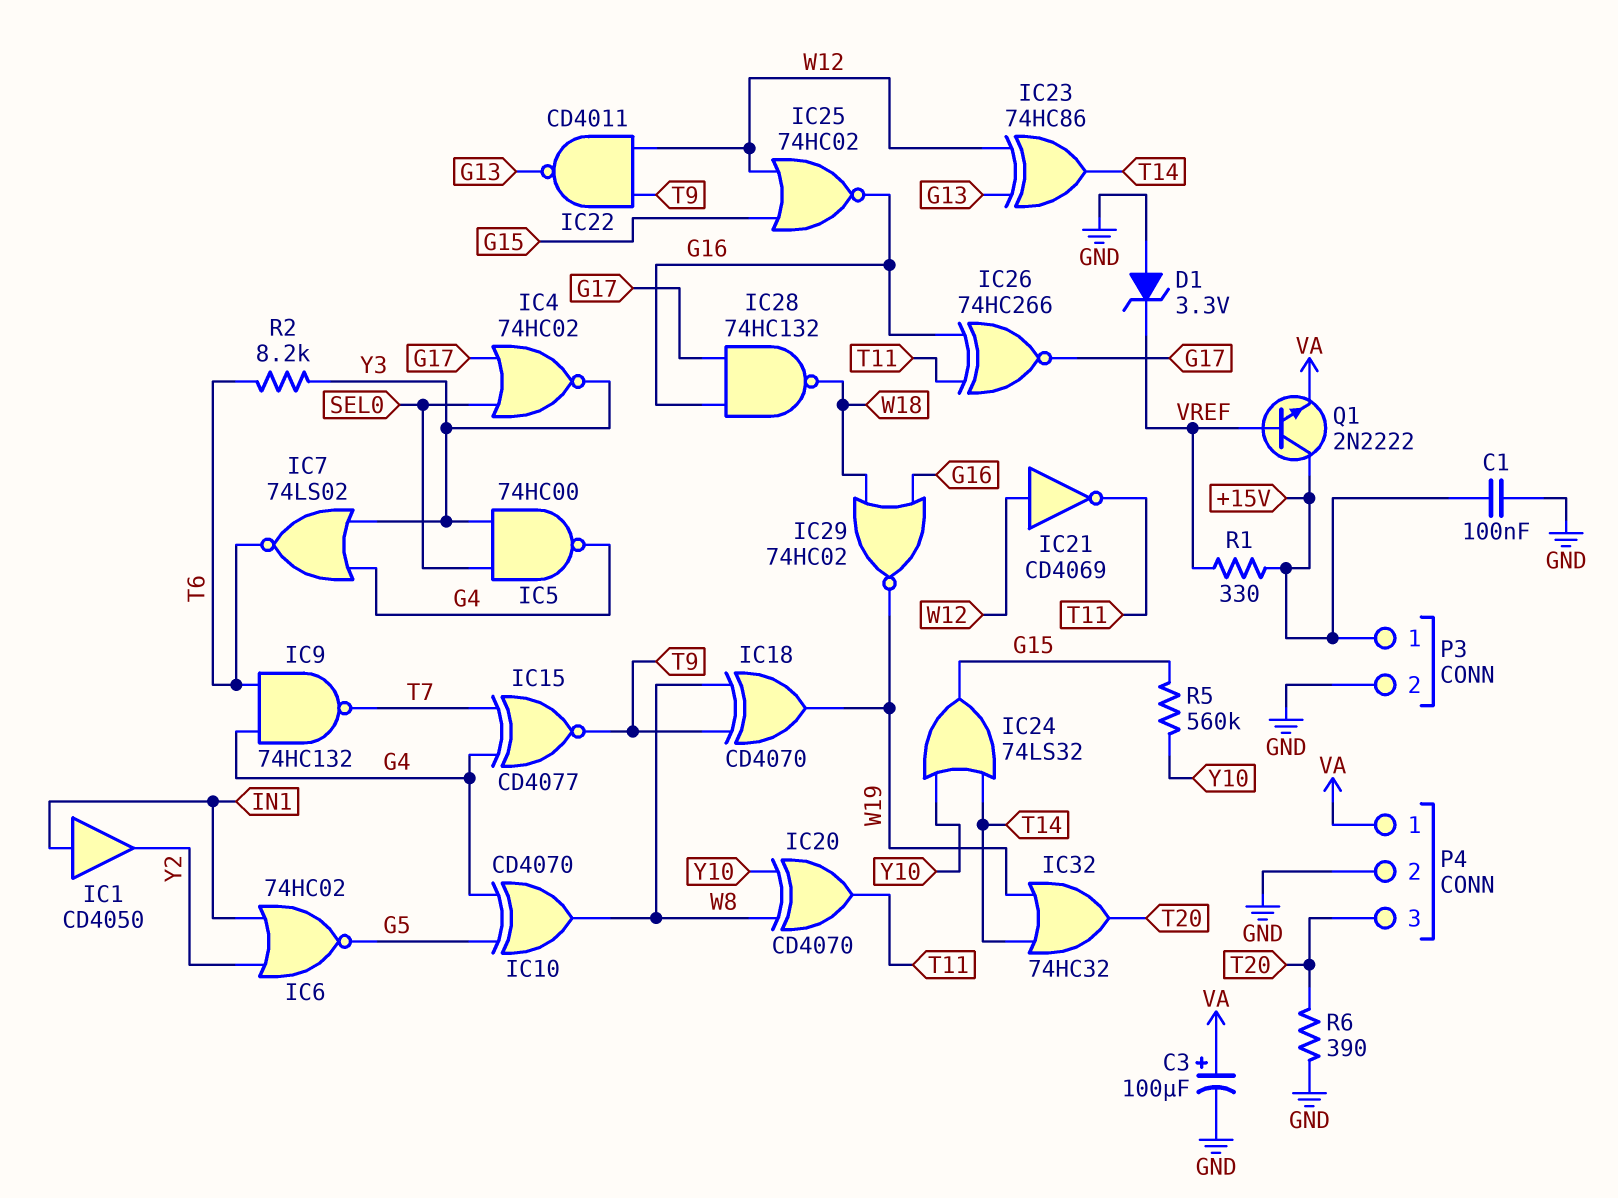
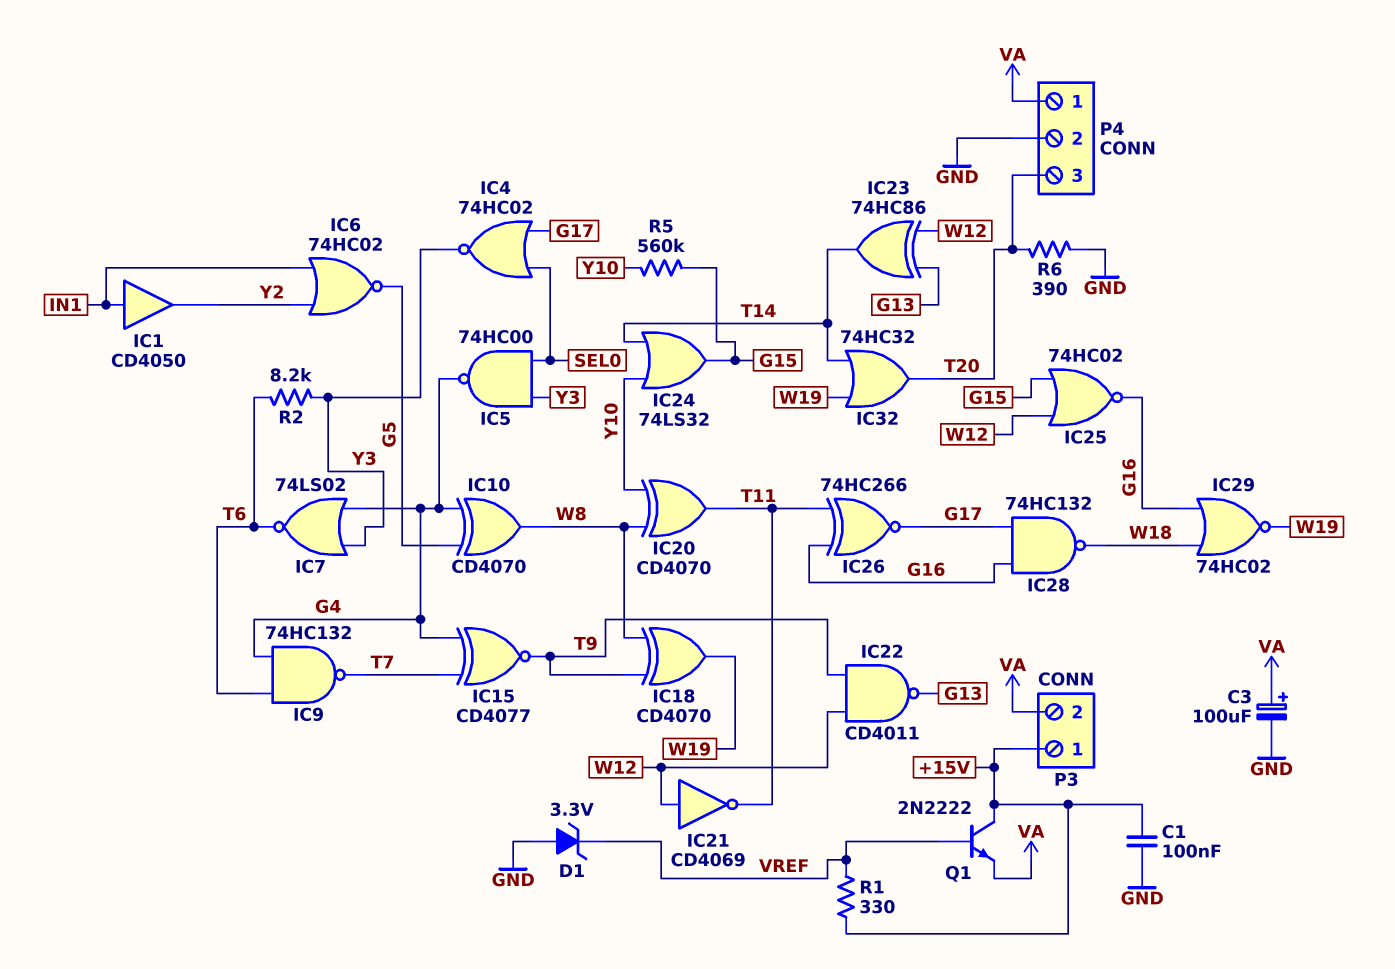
P3 pin 2: GND -> VA

